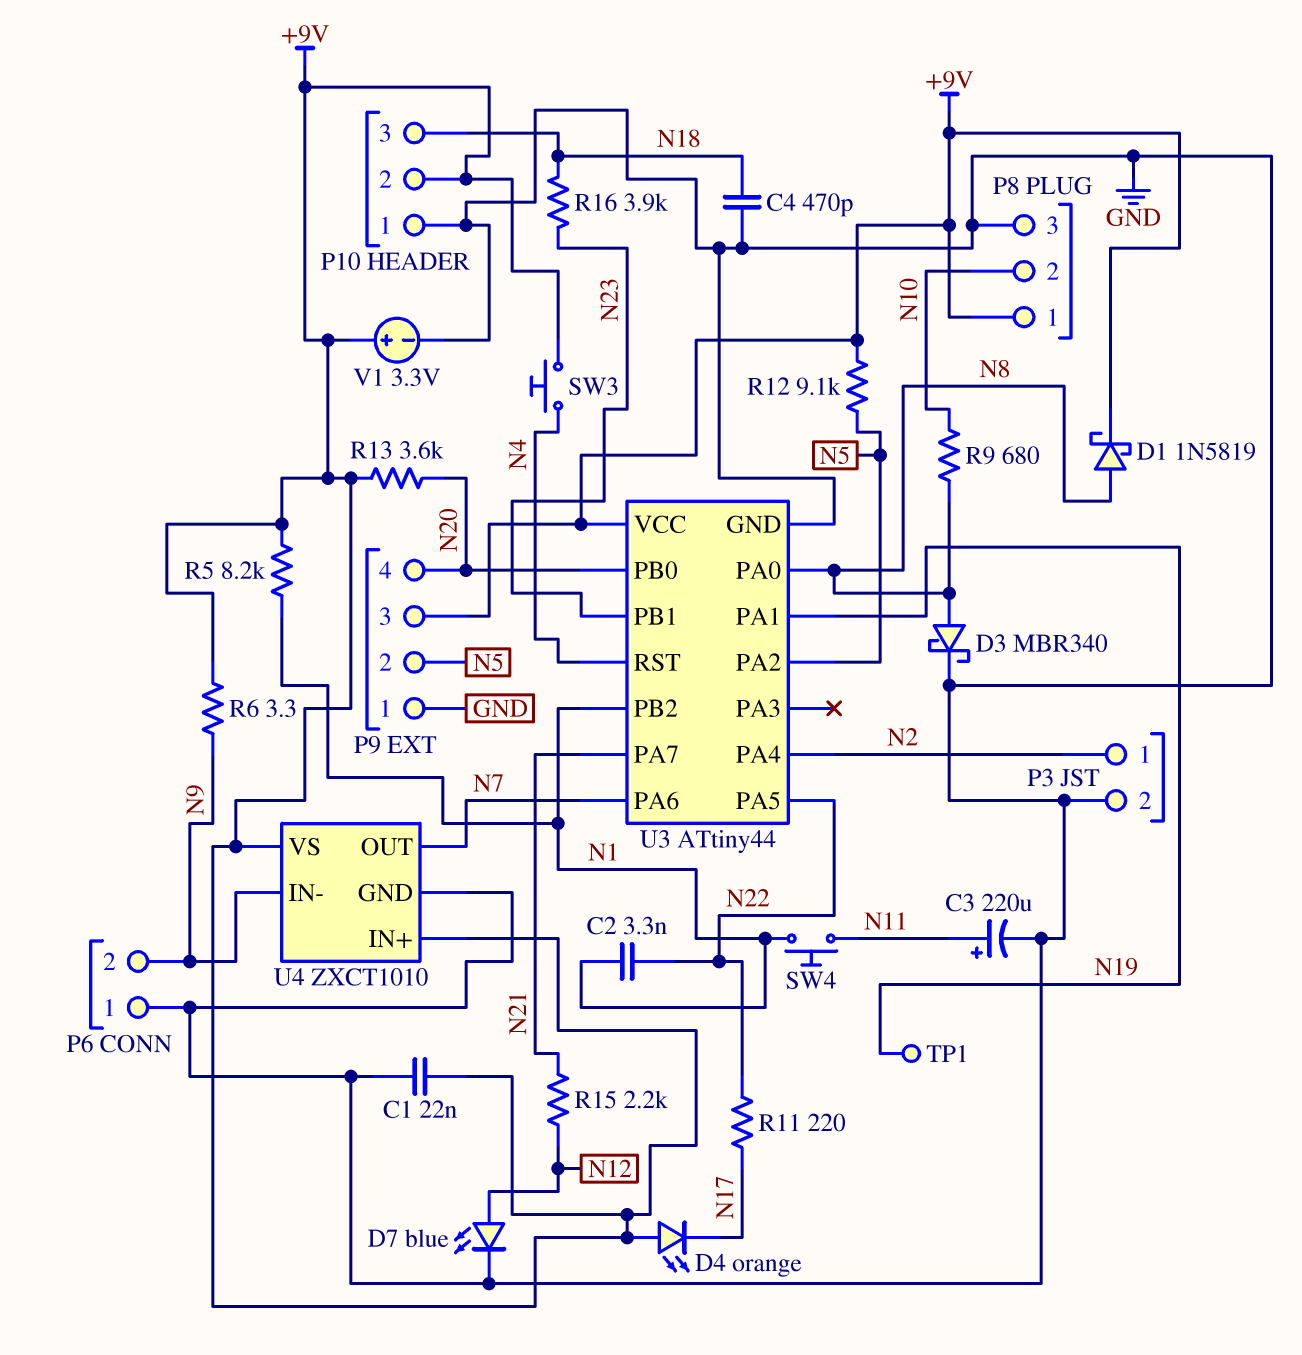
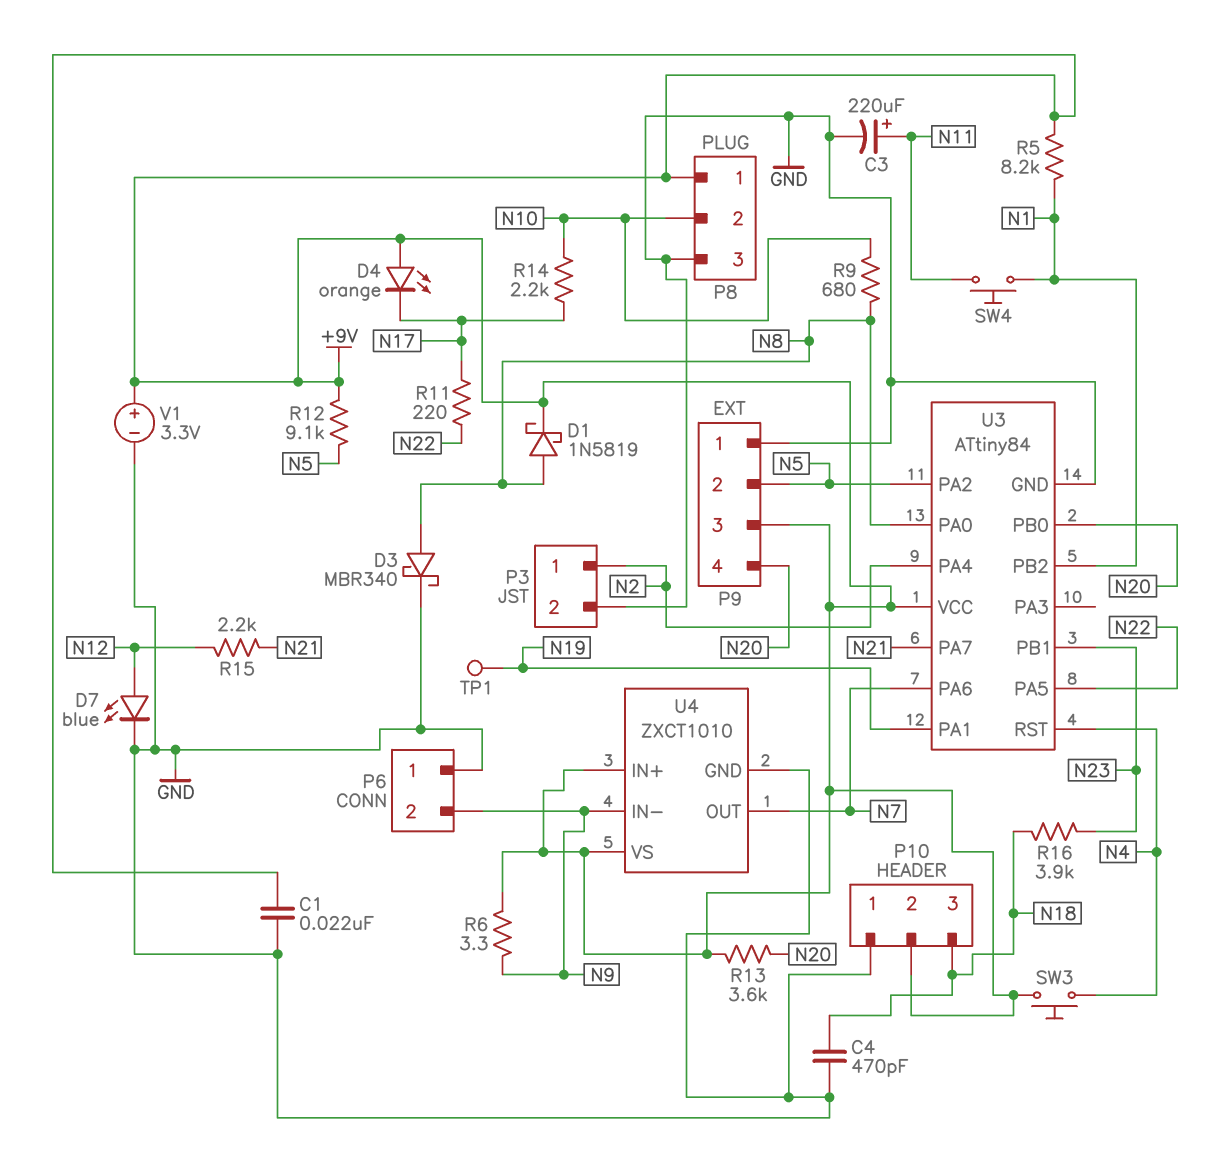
C2: 3.3nF (N1, N22) -> none
R14: none -> 2.2k (N10, N17)
U3: ATtiny44 -> ATtiny84

